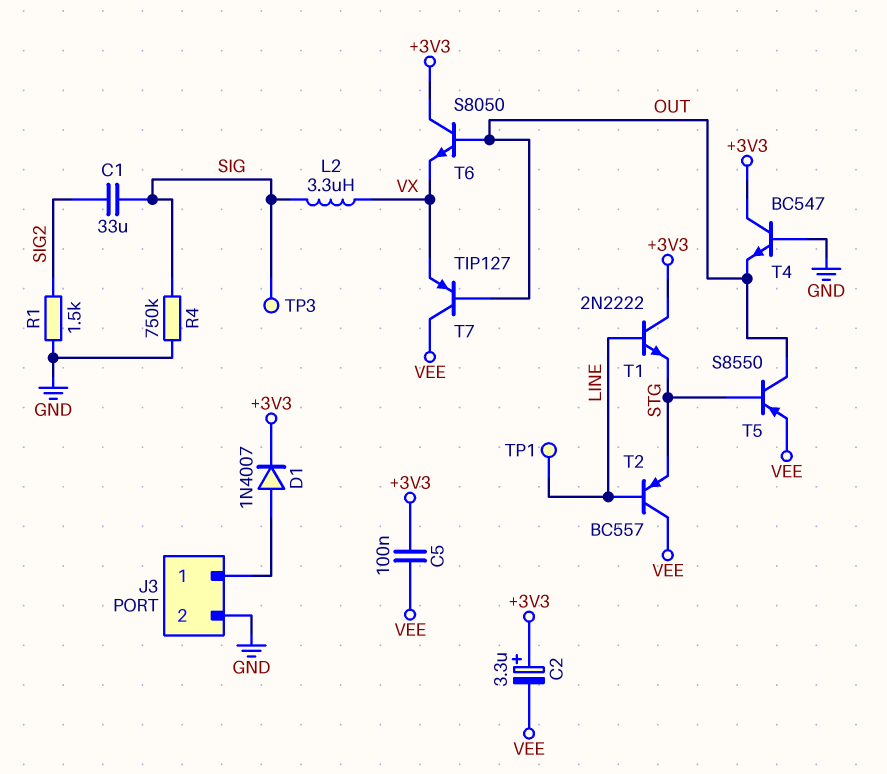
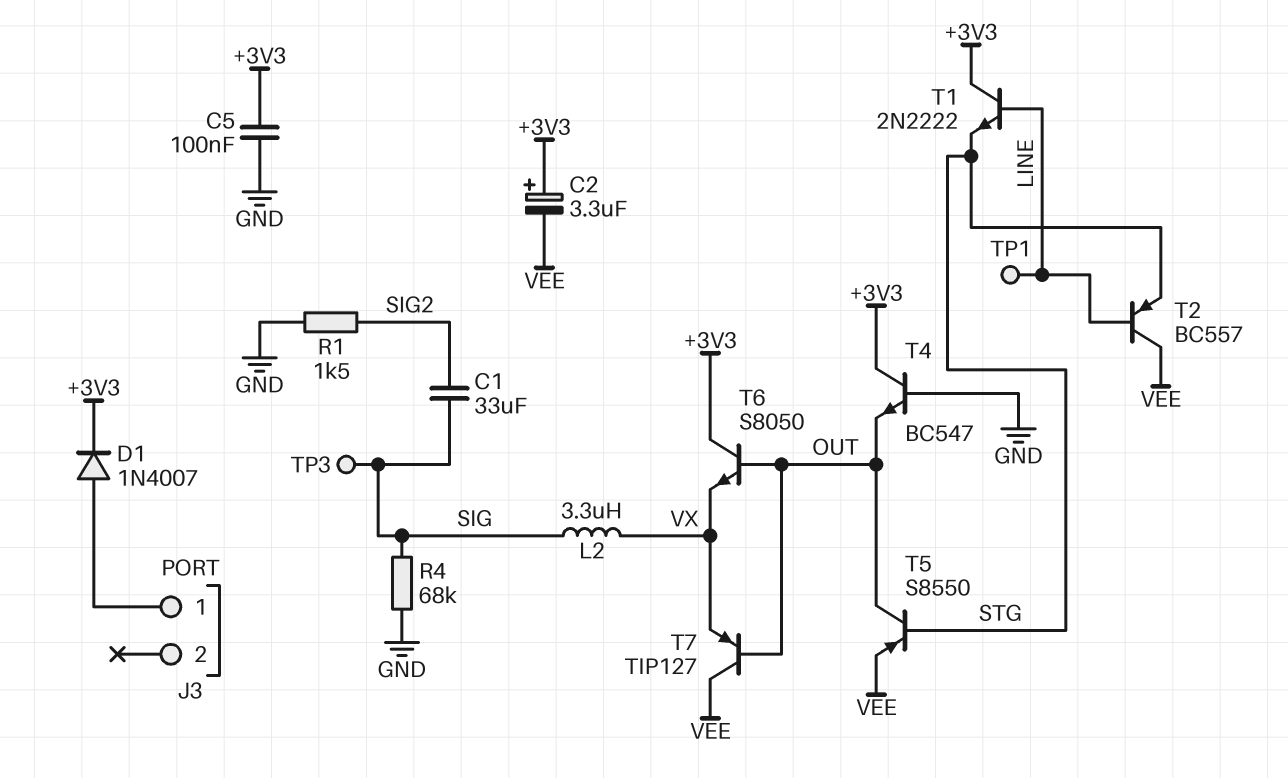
C5: 100nF (+3V3, VEE) -> 100nF (+3V3, GND)
J3 pin 2: GND -> none
R4: 750k (GND, SIG) -> 68k (GND, SIG)

